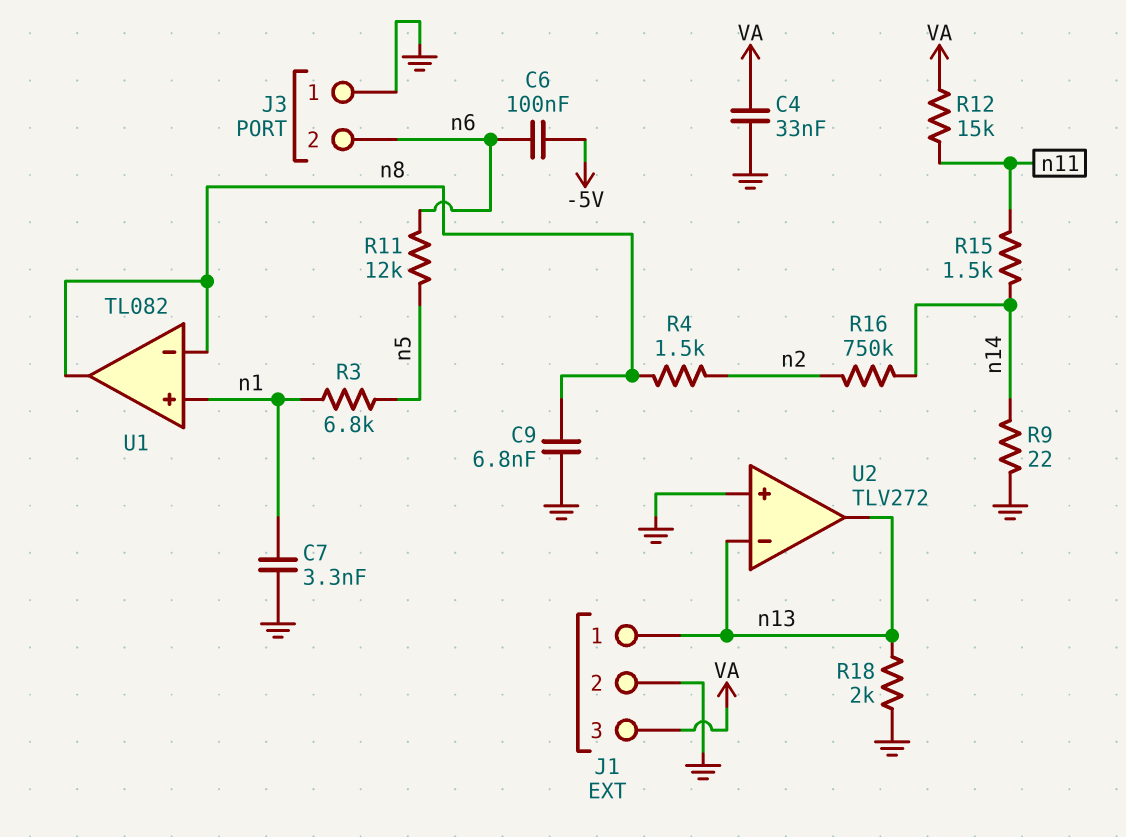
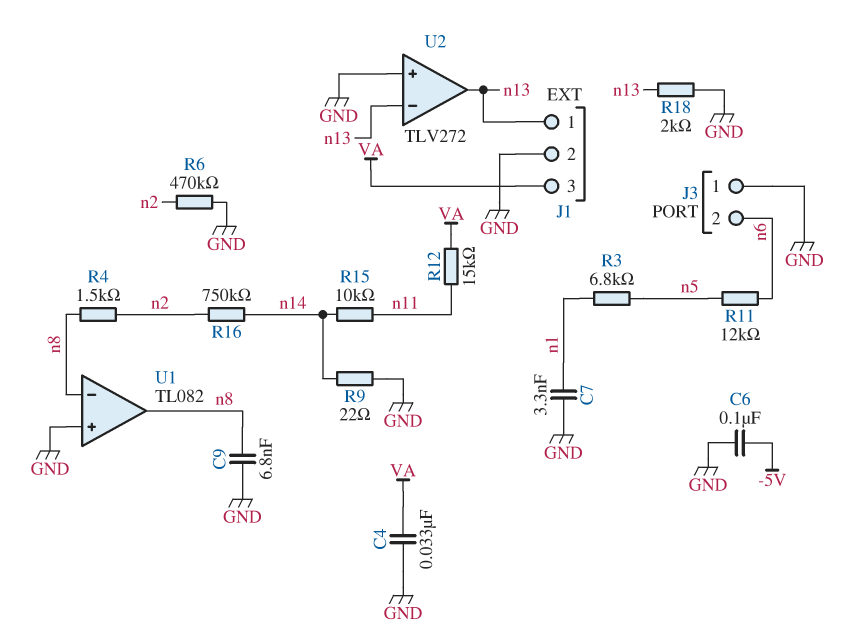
C6: 100nF (-5V, n6) -> 100nF (-5V, GND)
R6: none -> 470k (GND, n2)
R15: 1.5k (n11, n14) -> 10k (n11, n14)
U1 pin in+: n1 -> GND

